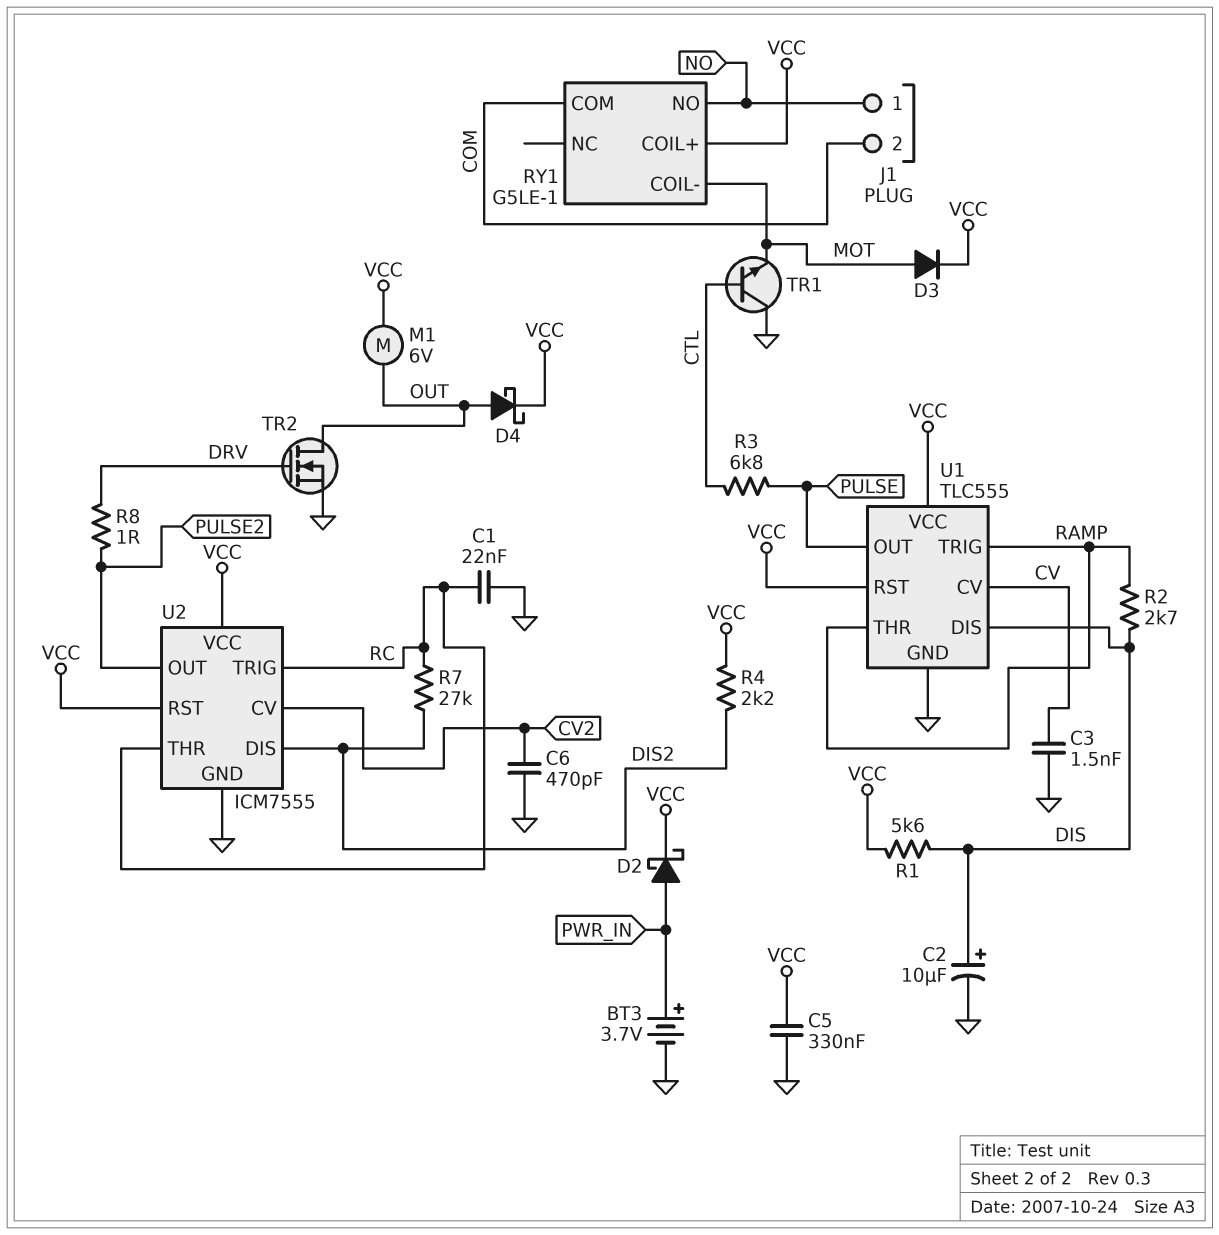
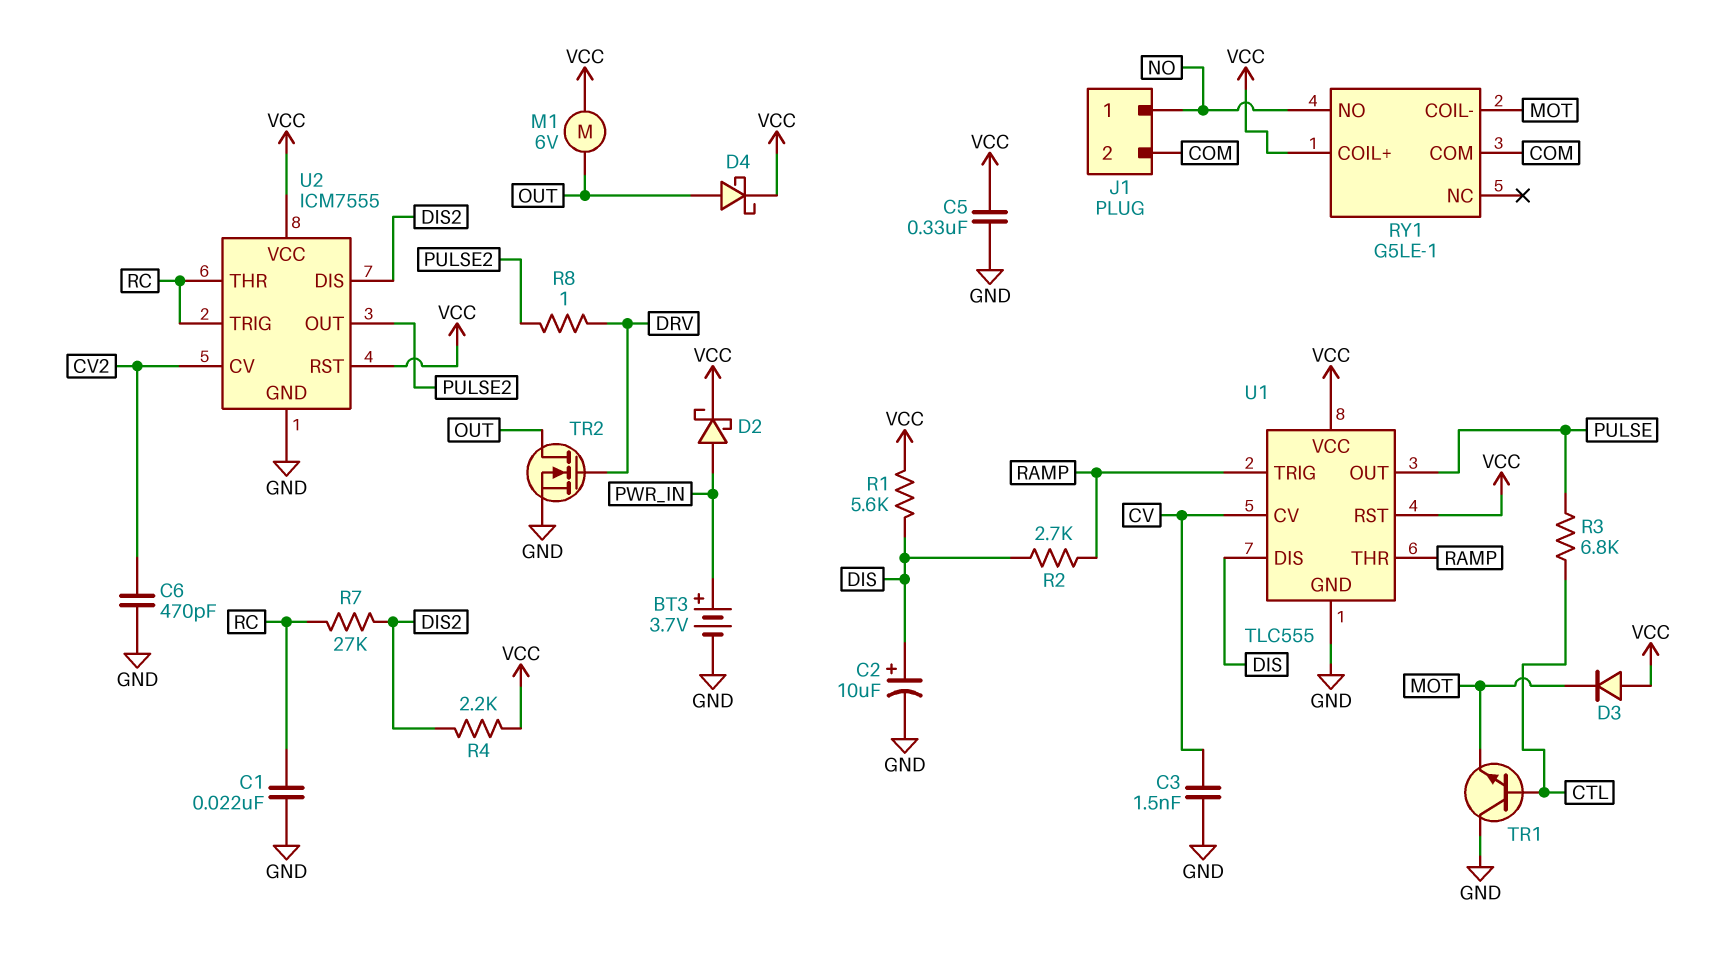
D3: diode (A MOT, K VCC) -> diode (A VCC, K MOT)

